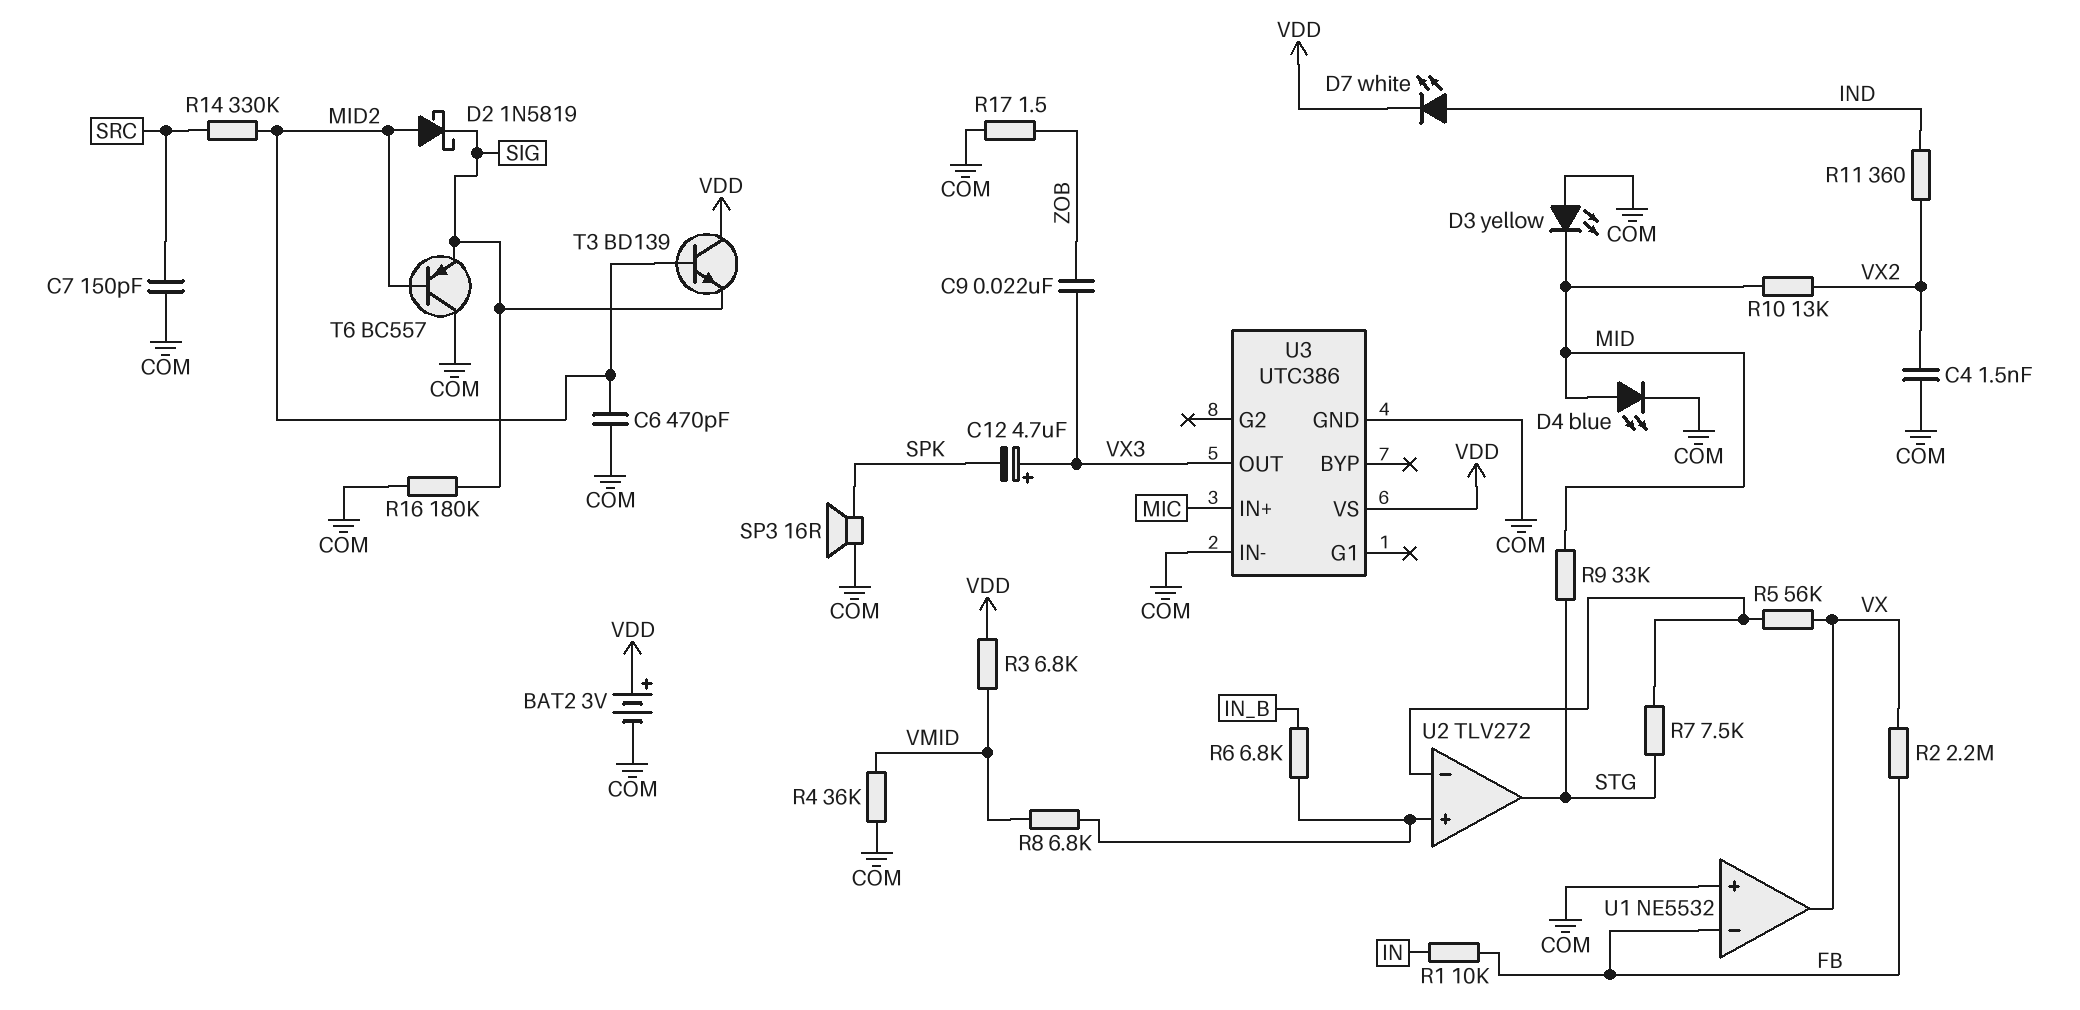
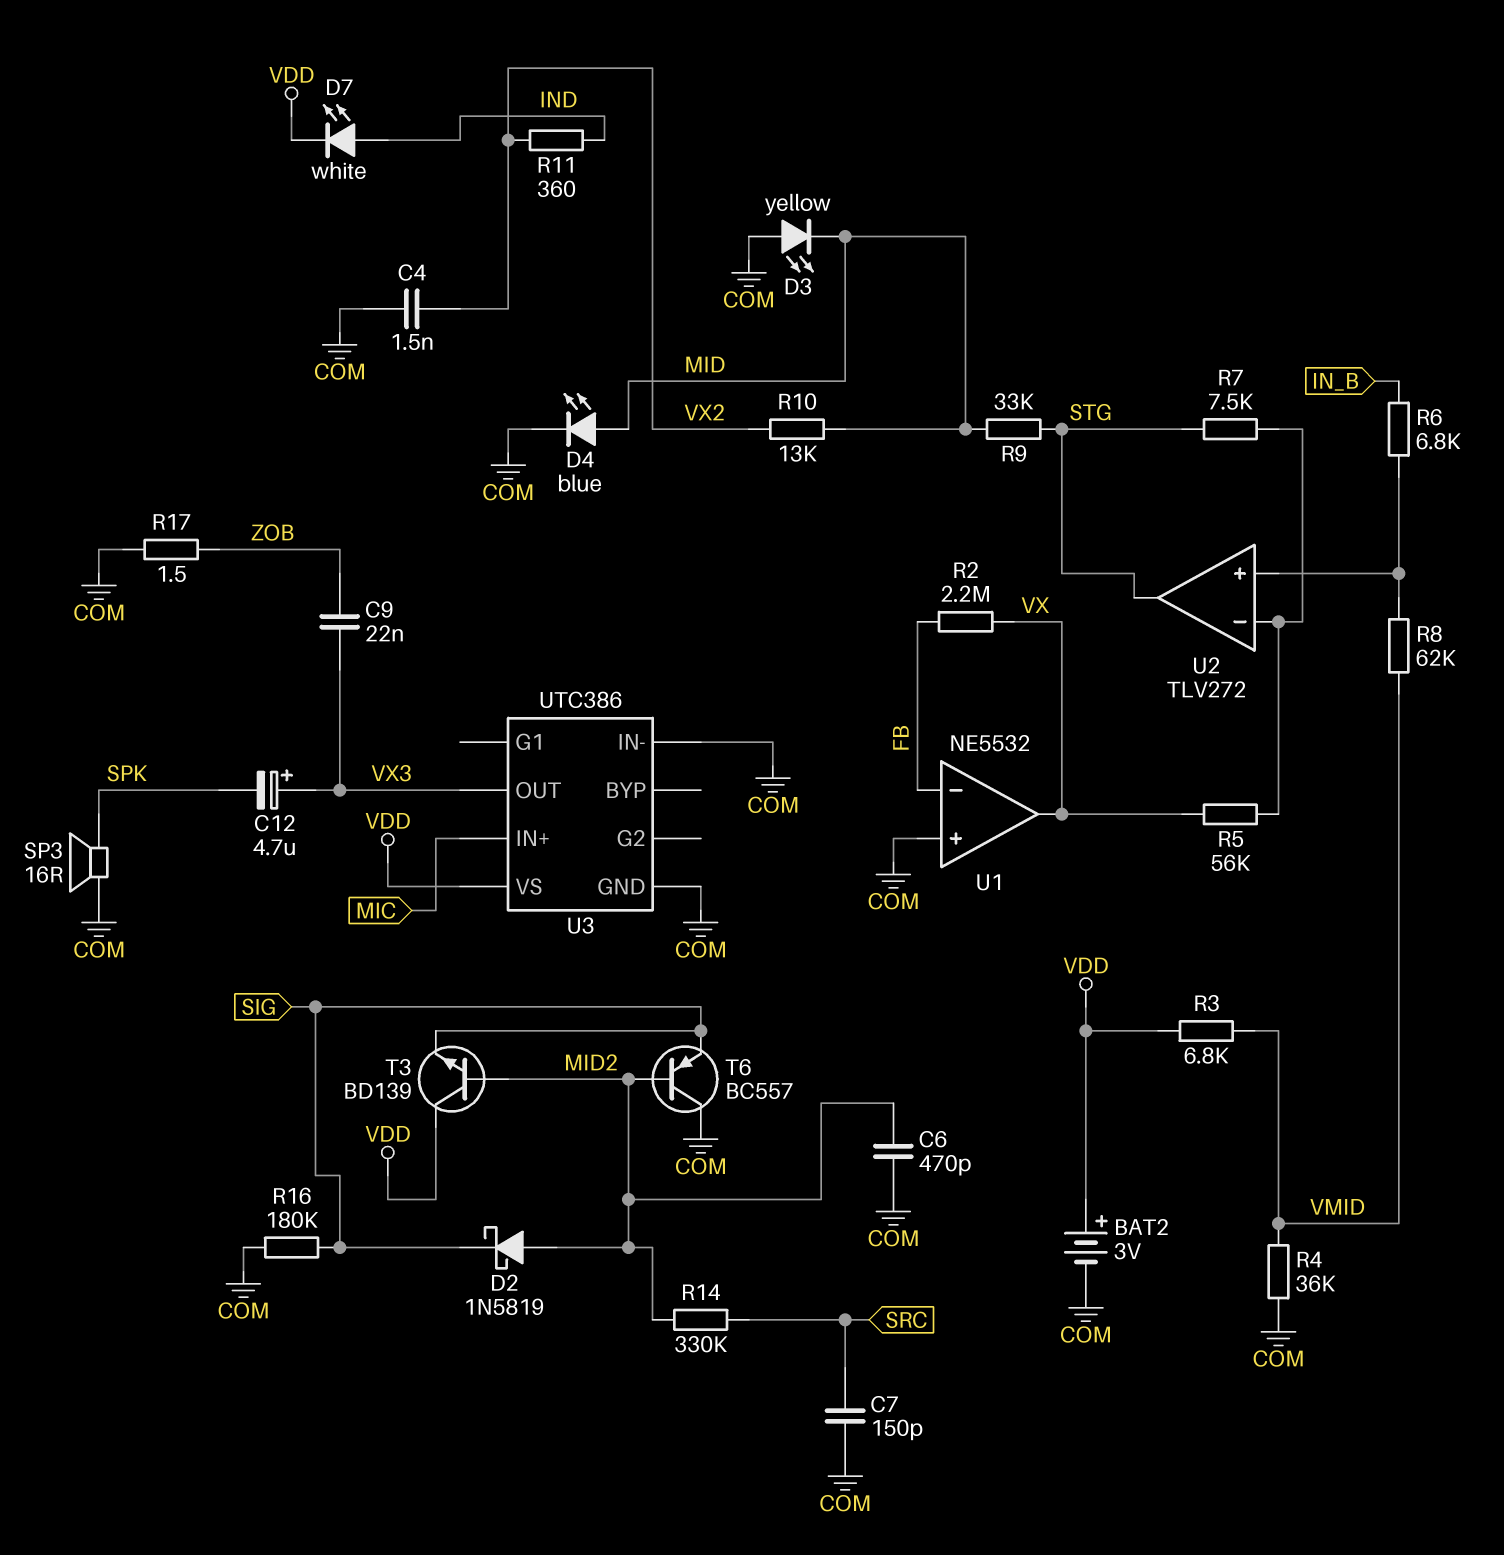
R1: 10k (FB, IN) -> none
R8: 6.8k (U2/in+, VMID) -> 62k (U2/in+, VMID)

